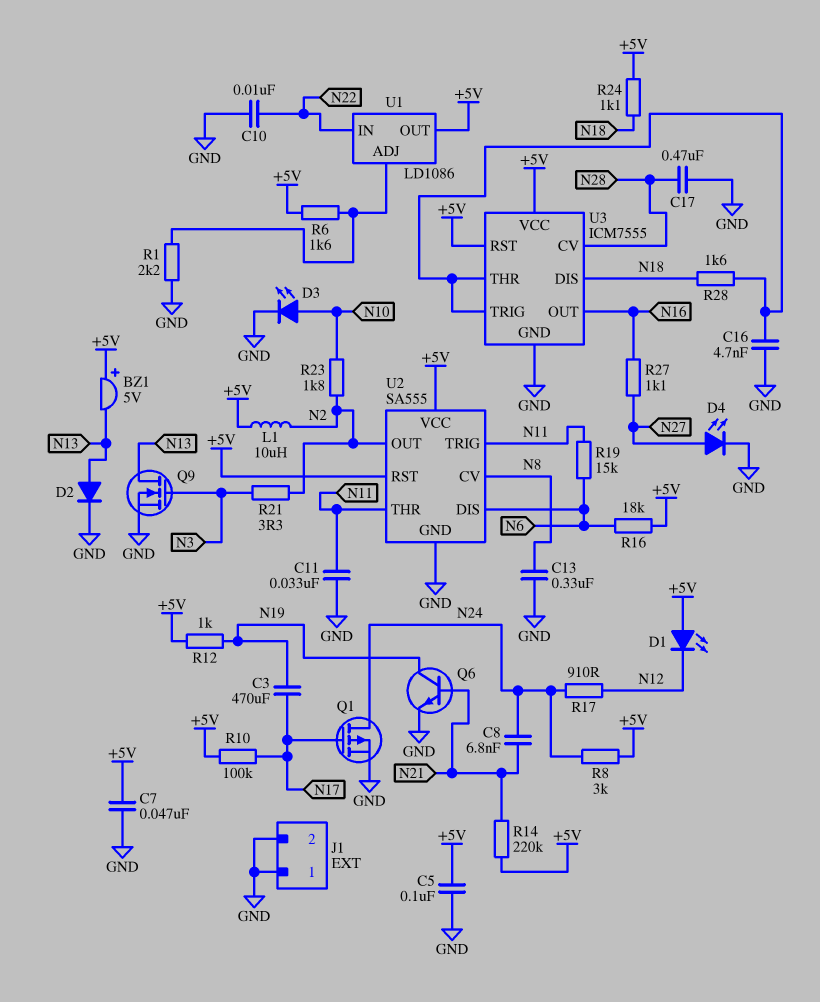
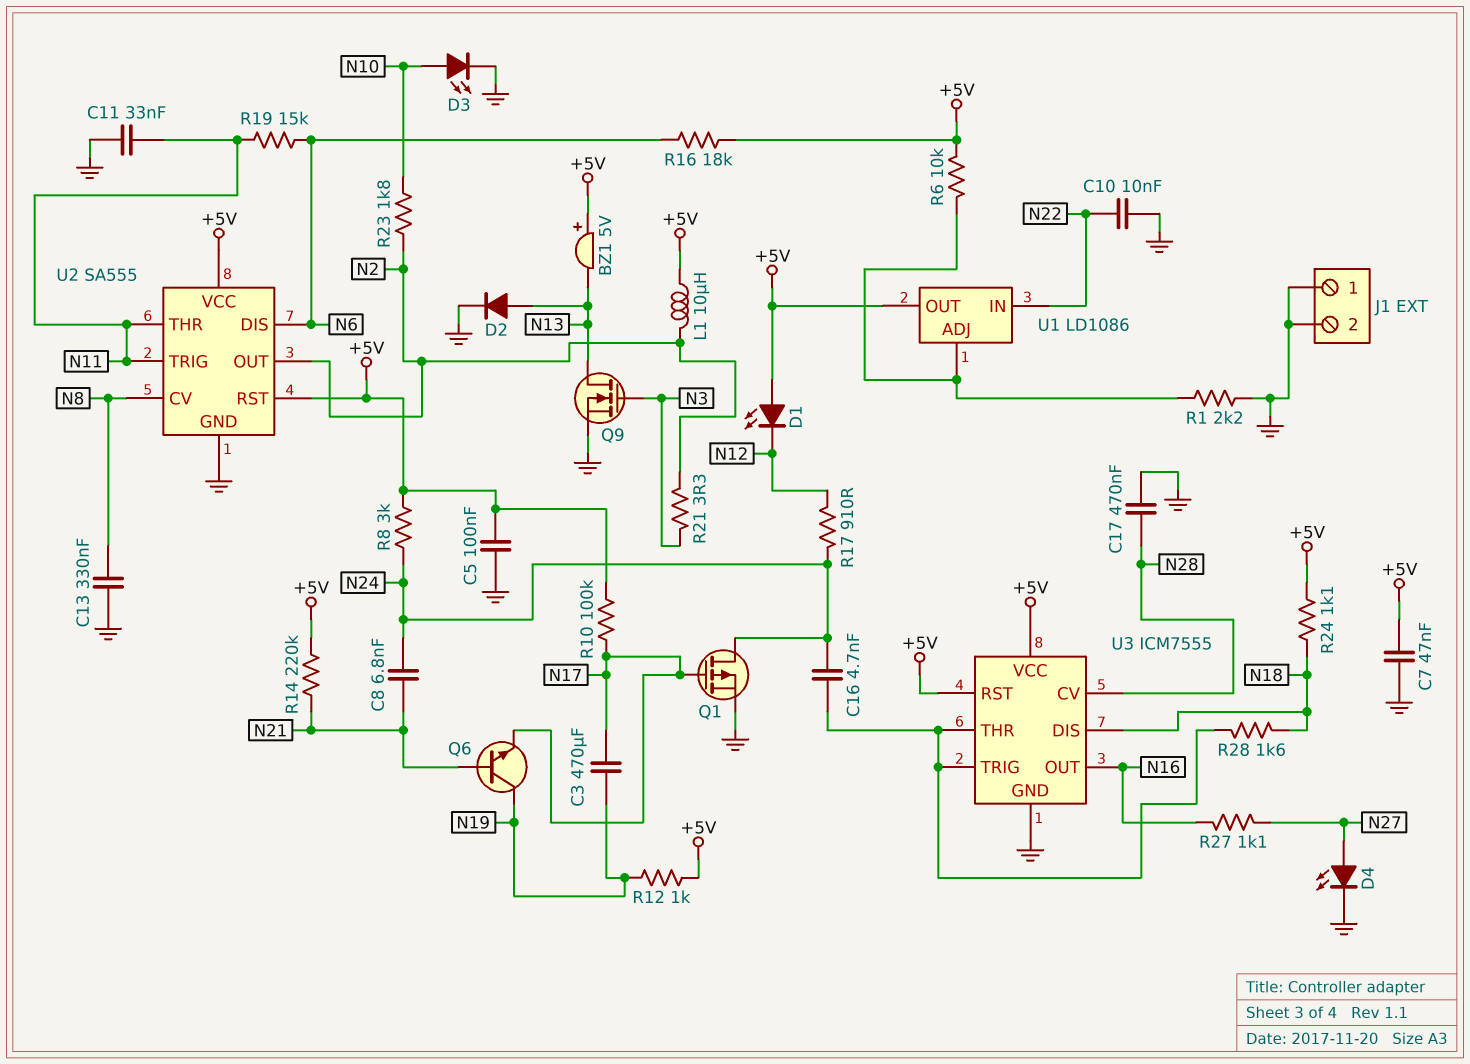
C16: 4.7nF (GND, U3/THR) -> 4.7nF (N24, U3/THR)
Q6: NPN (B N21, C N19, E GND) -> NPN (B N21, C N19, E N17)
R6: 1.6k (+5V, U1/ADJ) -> 10k (+5V, U1/ADJ)

